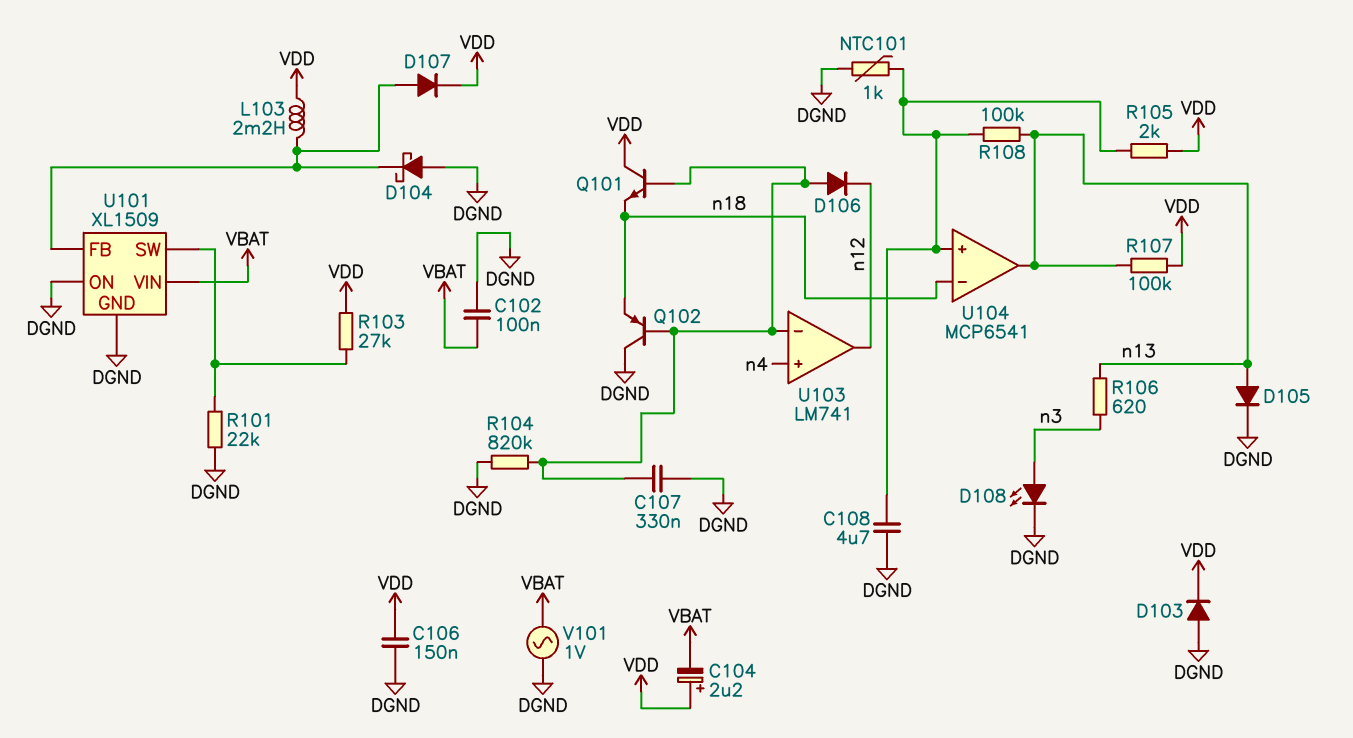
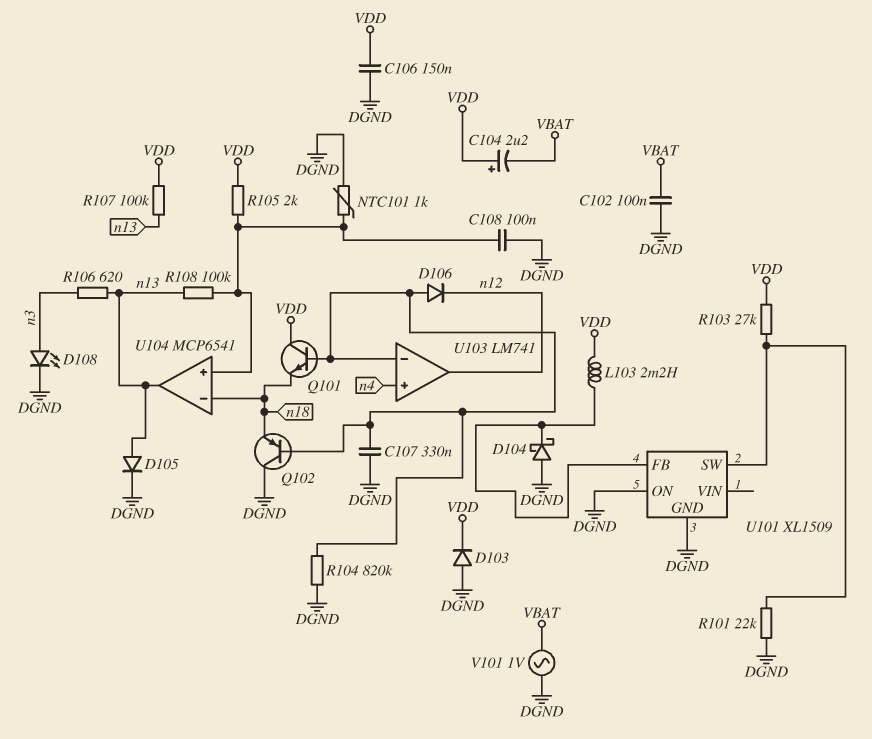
C108: 4.7uF (DGND, U104/in+) -> 100nF (DGND, U104/in+)
D107: diode (A U101/FB, K VDD) -> none
U101 pin VIN: VBAT -> none

